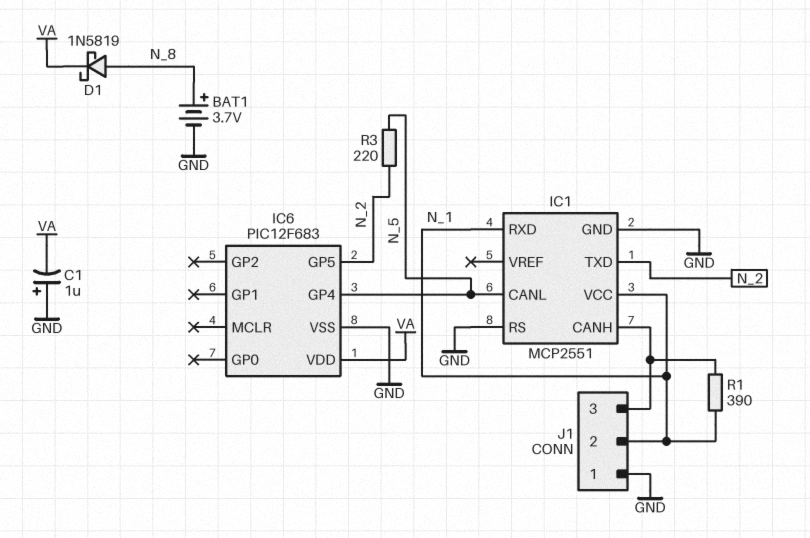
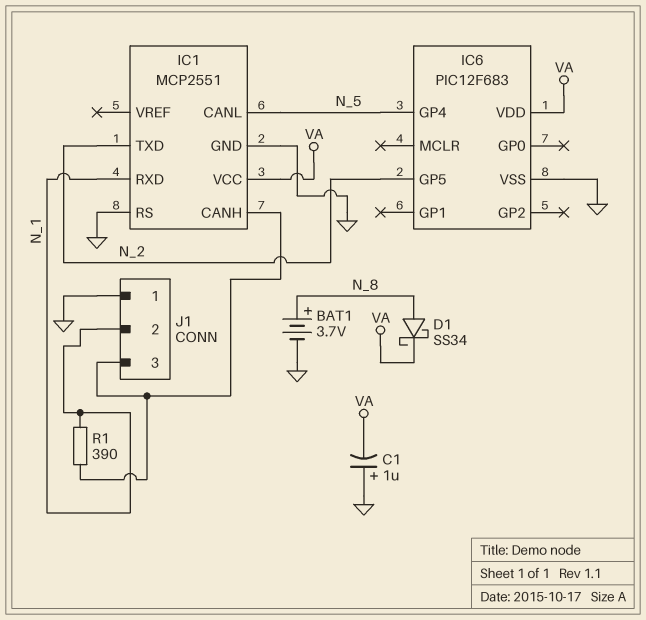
D1: schottky 1N5819 (A N_8, K VA) -> schottky SS34 (A N_8, K VA)
IC1 pin VCC: N_1 -> VA
R3: 220 (N_2, N_5) -> none

